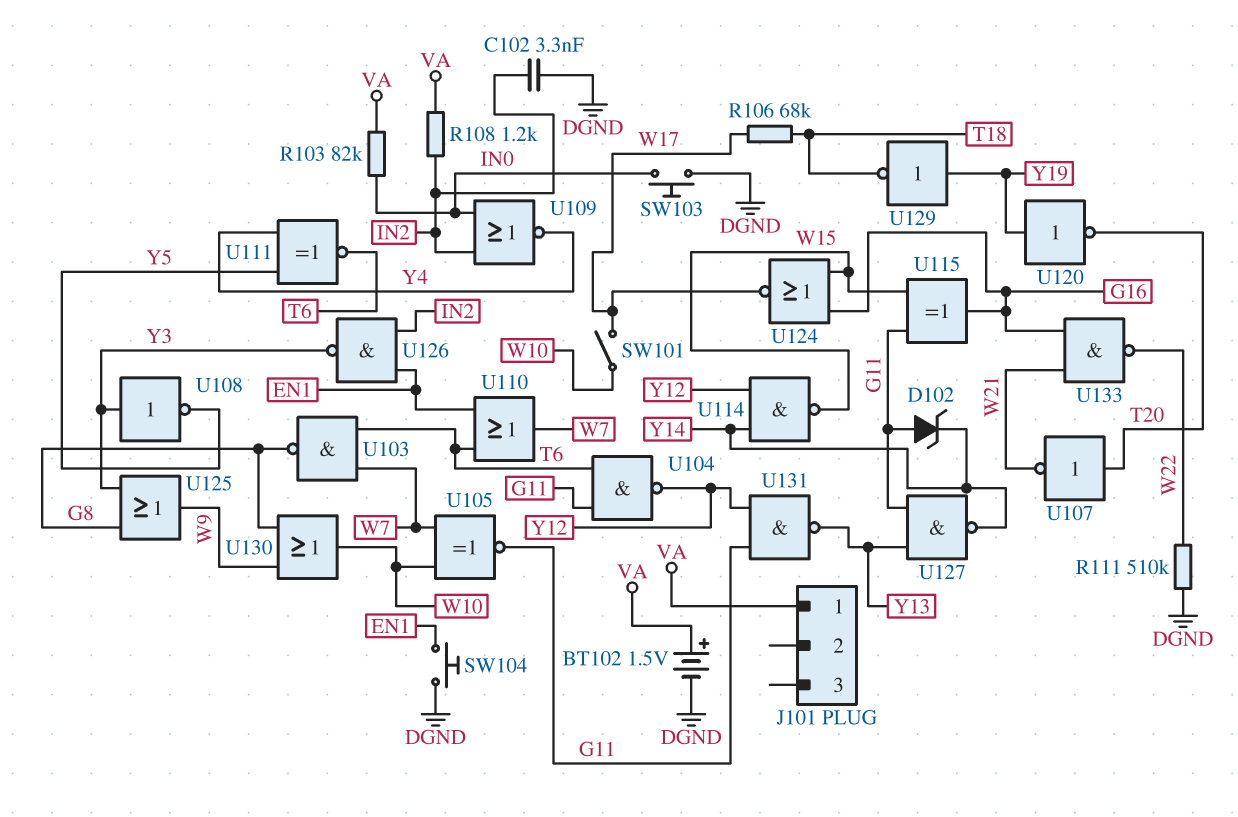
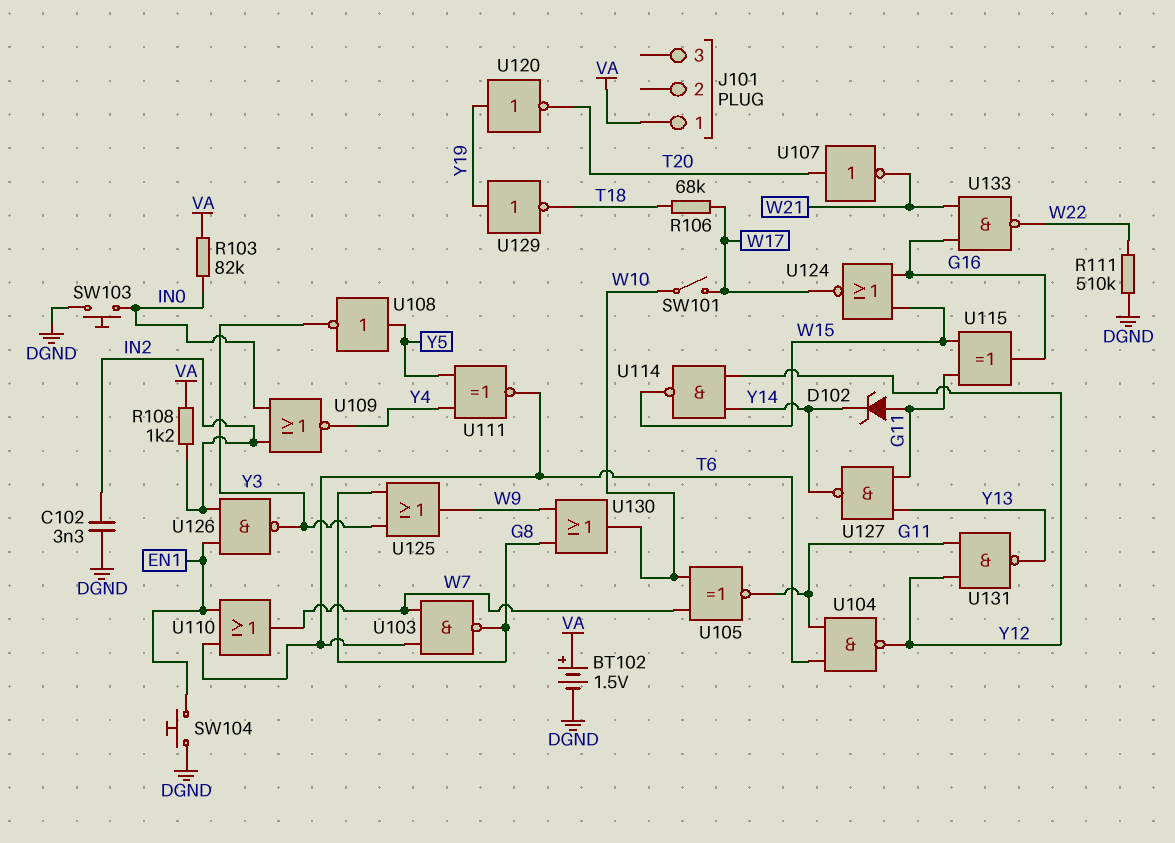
U108: NOT (in Y3, out Y5) -> NOT (in Y5, out Y3)

